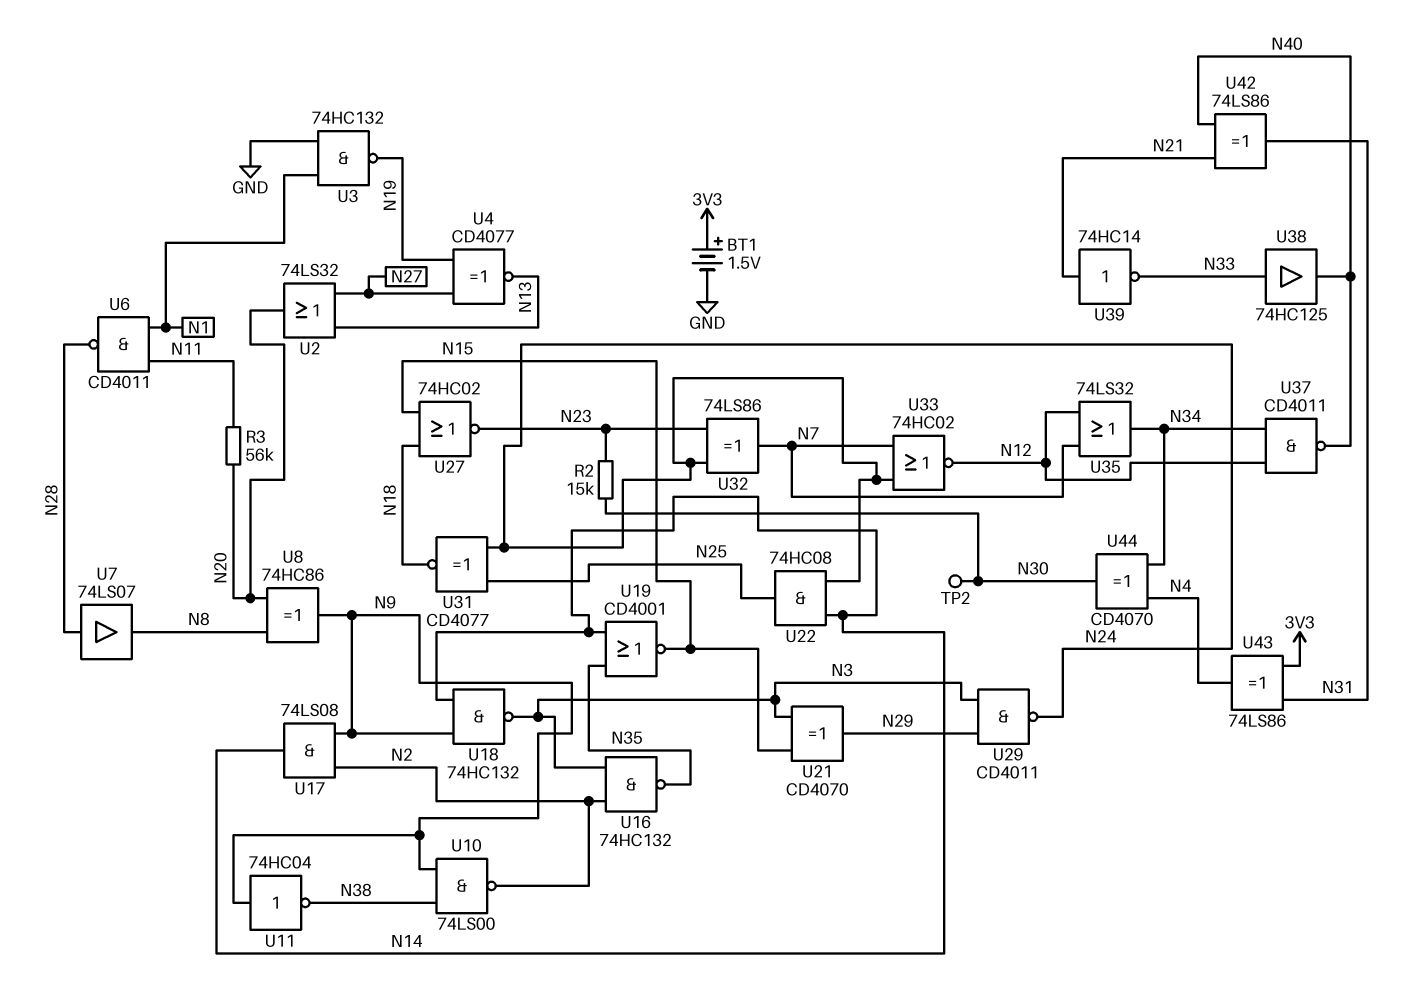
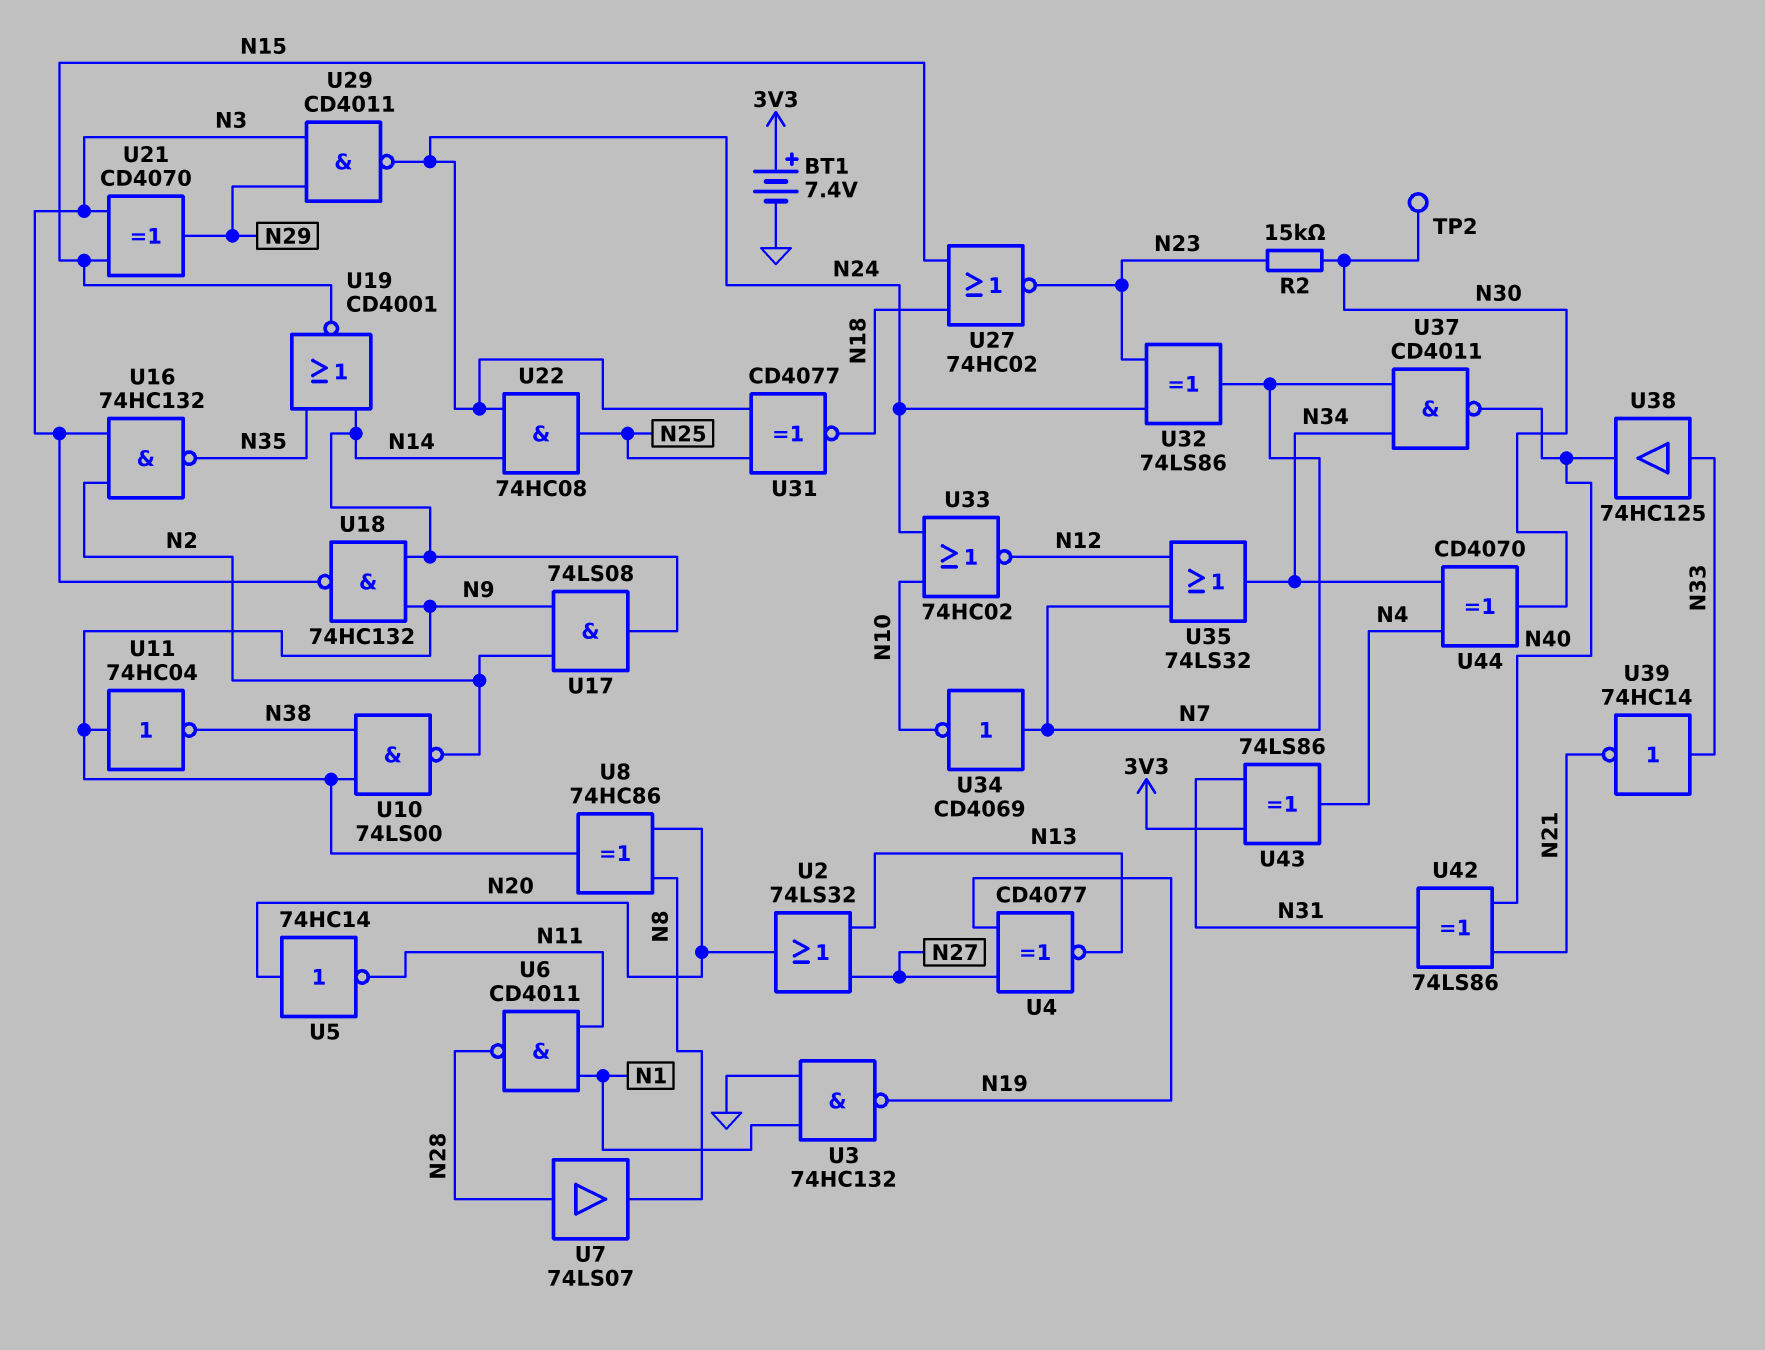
BT1: 1.5V (plus 3V3, minus GND) -> 7.4V (plus 3V3, minus GND)
R3: 56k (N11, N20) -> none
U5: none -> NOT 74HC14 (in N20, out N11)
U33: NOR 74HC02 (in N7, in N24, out N12) -> NOR 74HC02 (in N10, in N24, out N12)
U34: none -> NOT CD4069 (in N7, out N10)
U37: NAND CD4011 (in N12, in N34, out N40) -> NAND CD4011 (in N7, in N34, out N40)
U39: NOT 74HC14 (in N21, out N33) -> NOT 74HC14 (in N33, out N21)

